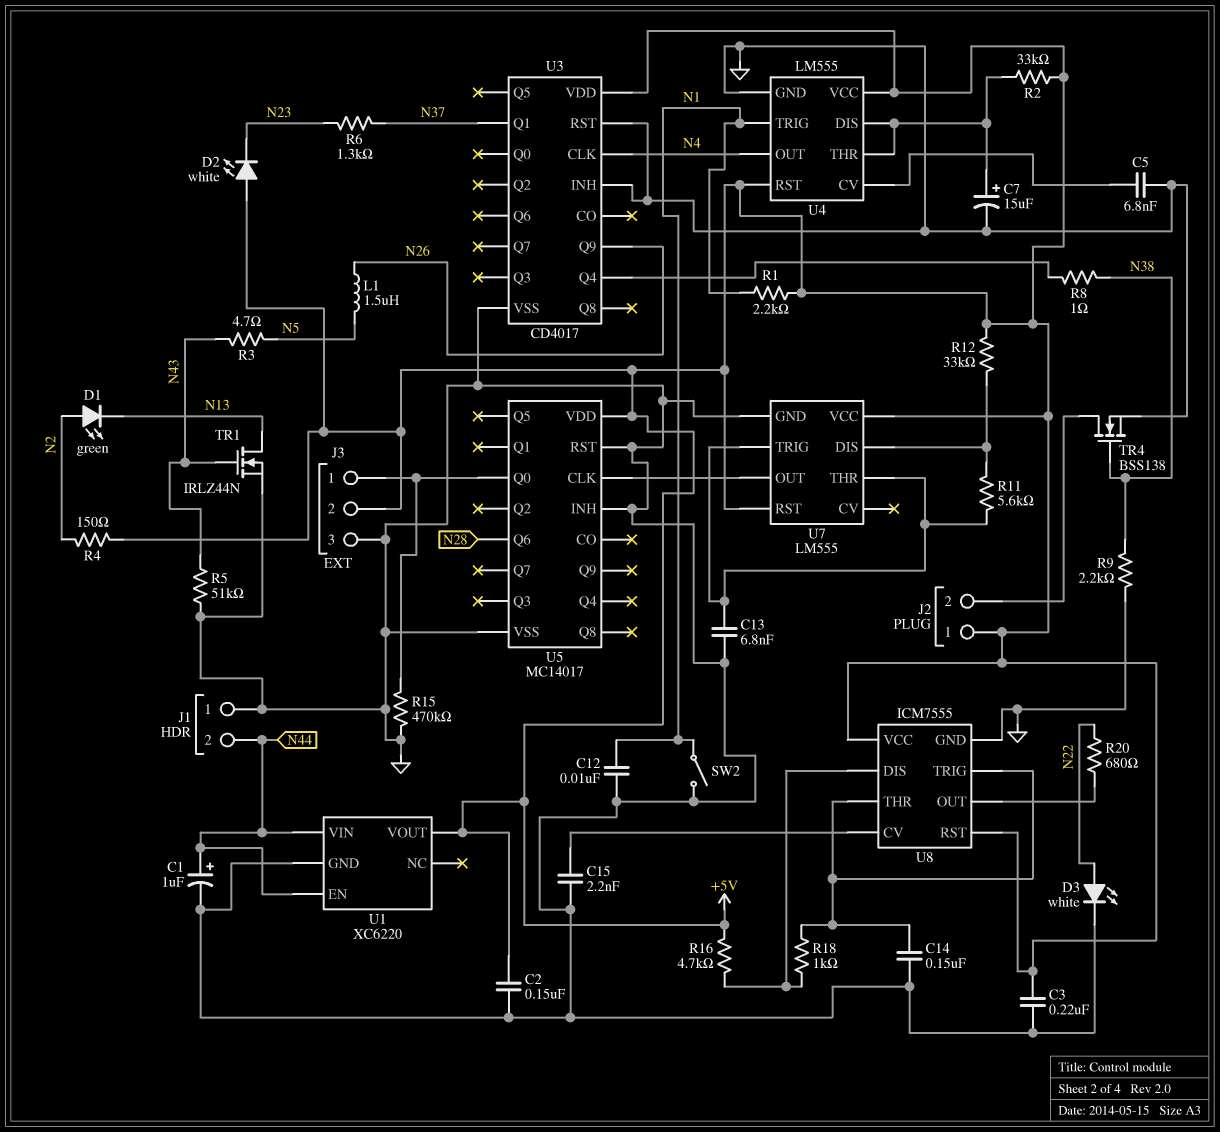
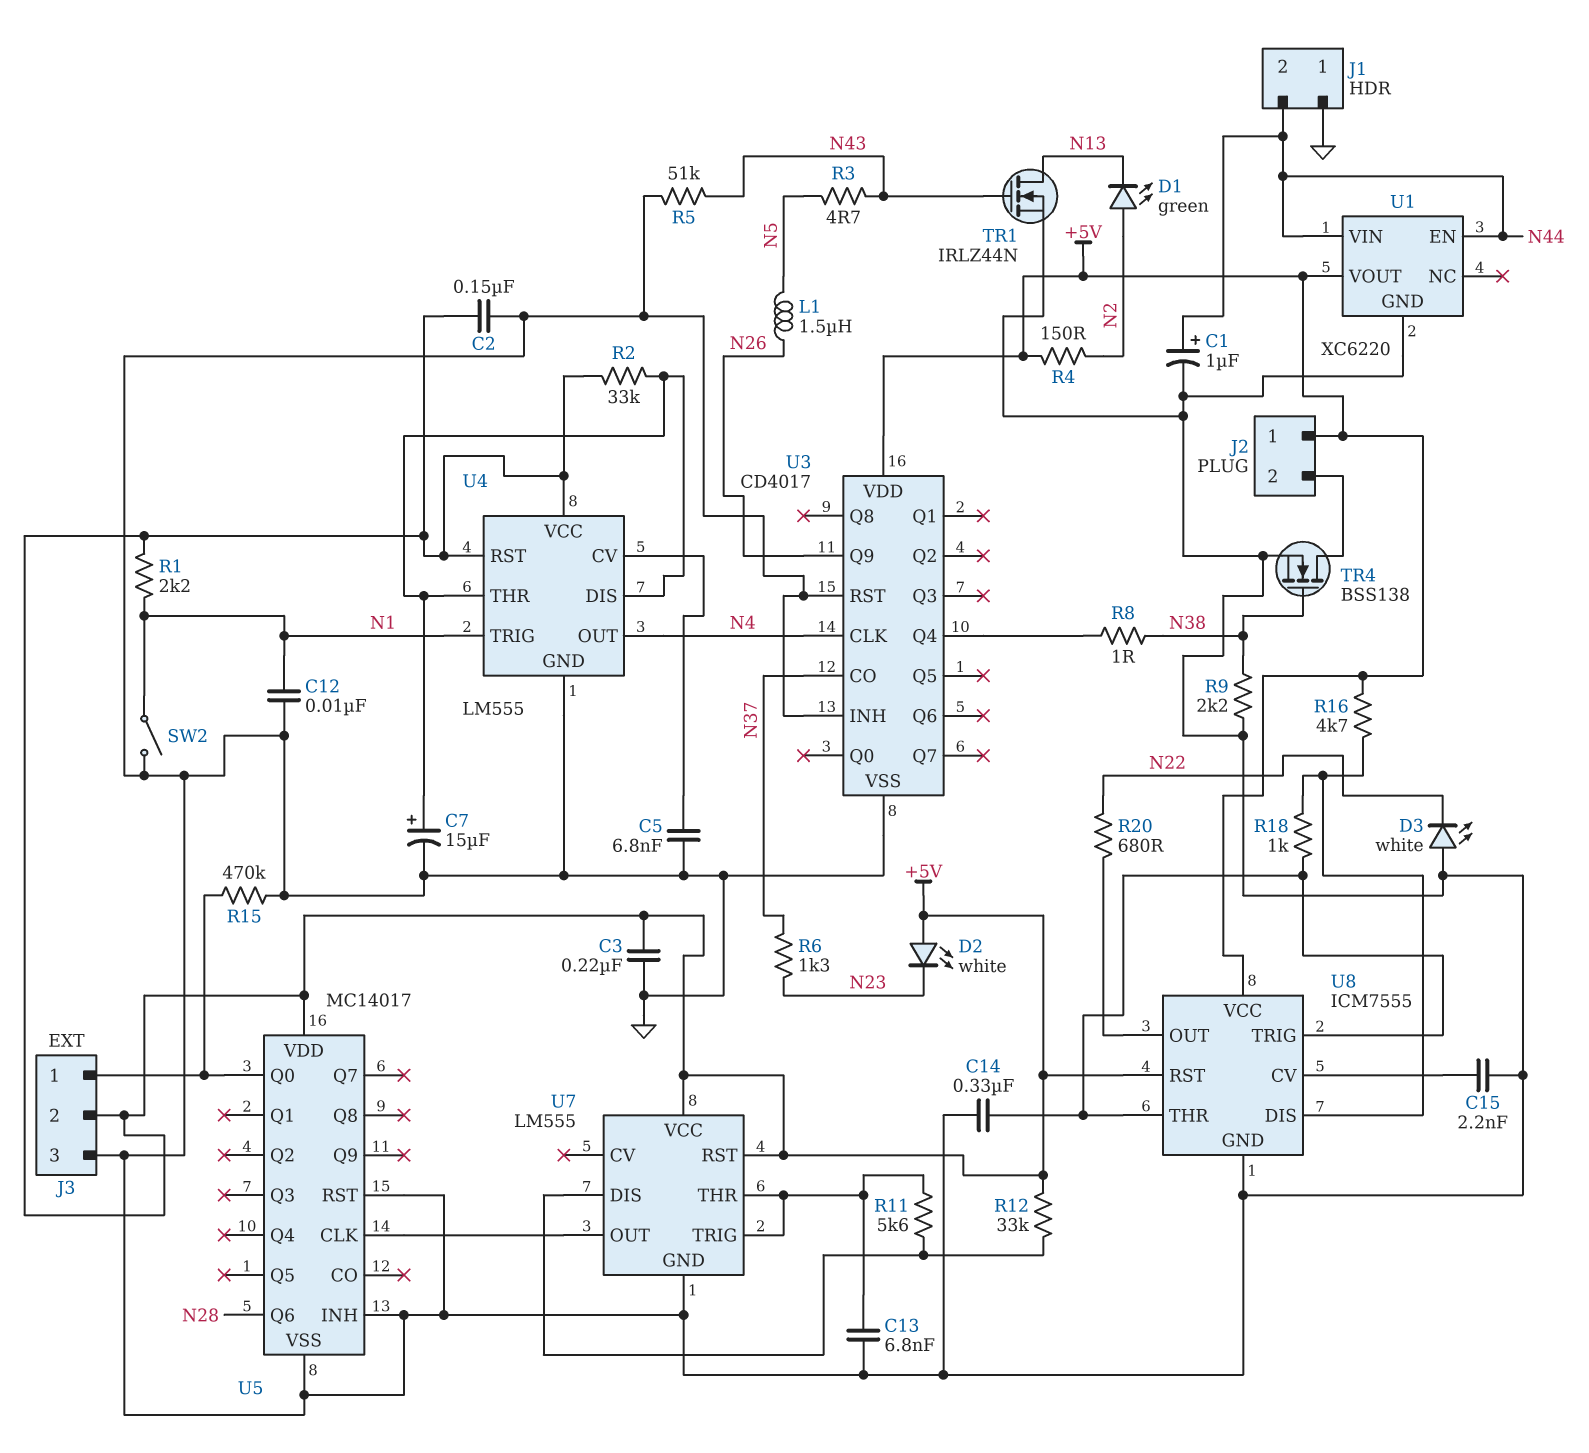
C14: 150nF (GND, U8/THR) -> 330nF (GND, U8/THR)
D3: LED white (A N22, K GND) -> LED white (A GND, K N22)
U3 pin CO: none -> N37
U3 pin Q1: N37 -> none

